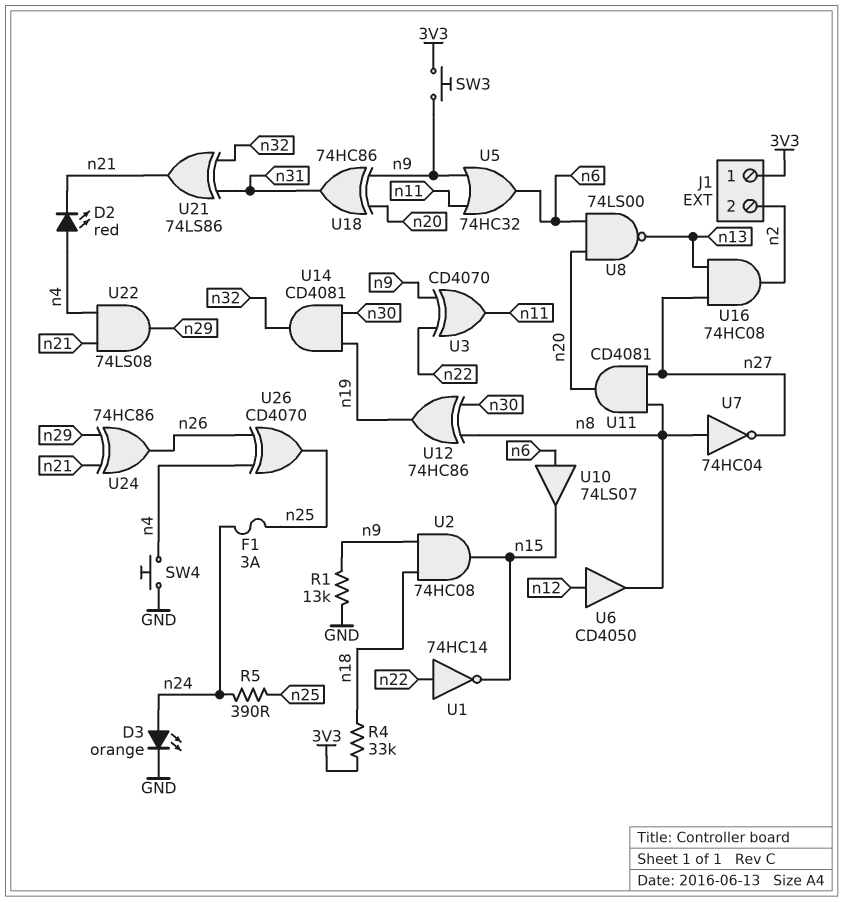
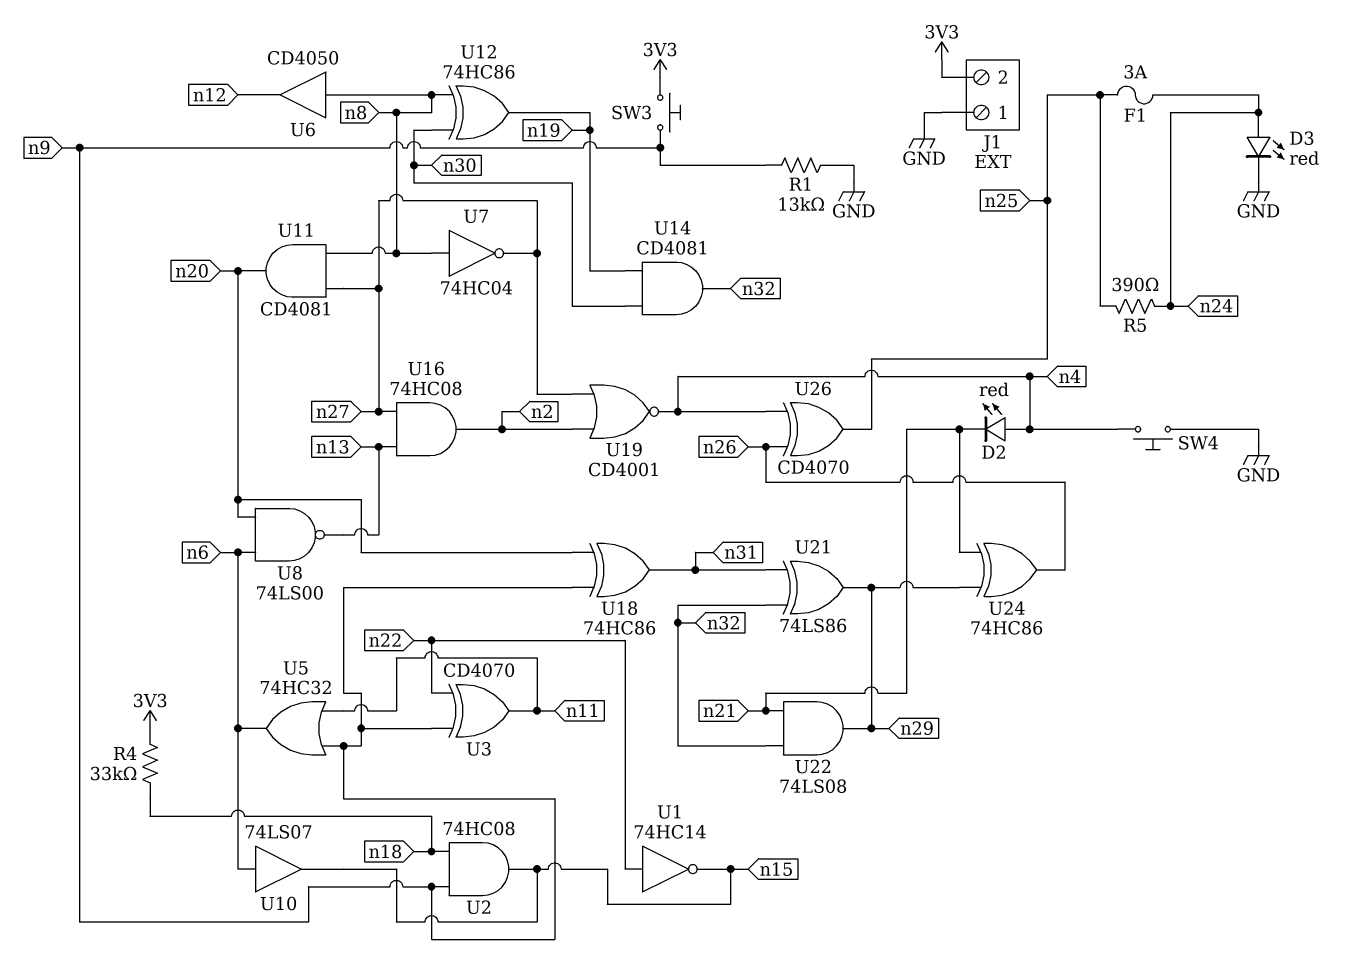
D3: LED orange (A n24, K GND) -> LED red (A n24, K GND)
J1 pin 1: 3V3 -> GND
J1 pin 2: n2 -> 3V3
U6: buffer CD4050 (in n12, out n8) -> buffer CD4050 (in n8, out n12)
U19: none -> NOR CD4001 (in n2, in n27, out n4)
U21: XOR 74LS86 (in n31, in n32, out n21) -> XOR 74LS86 (in n31, in n32, out n29)
U22: AND 74LS08 (in n4, in n21, out n29) -> AND 74LS08 (in n21, in n32, out n29)

